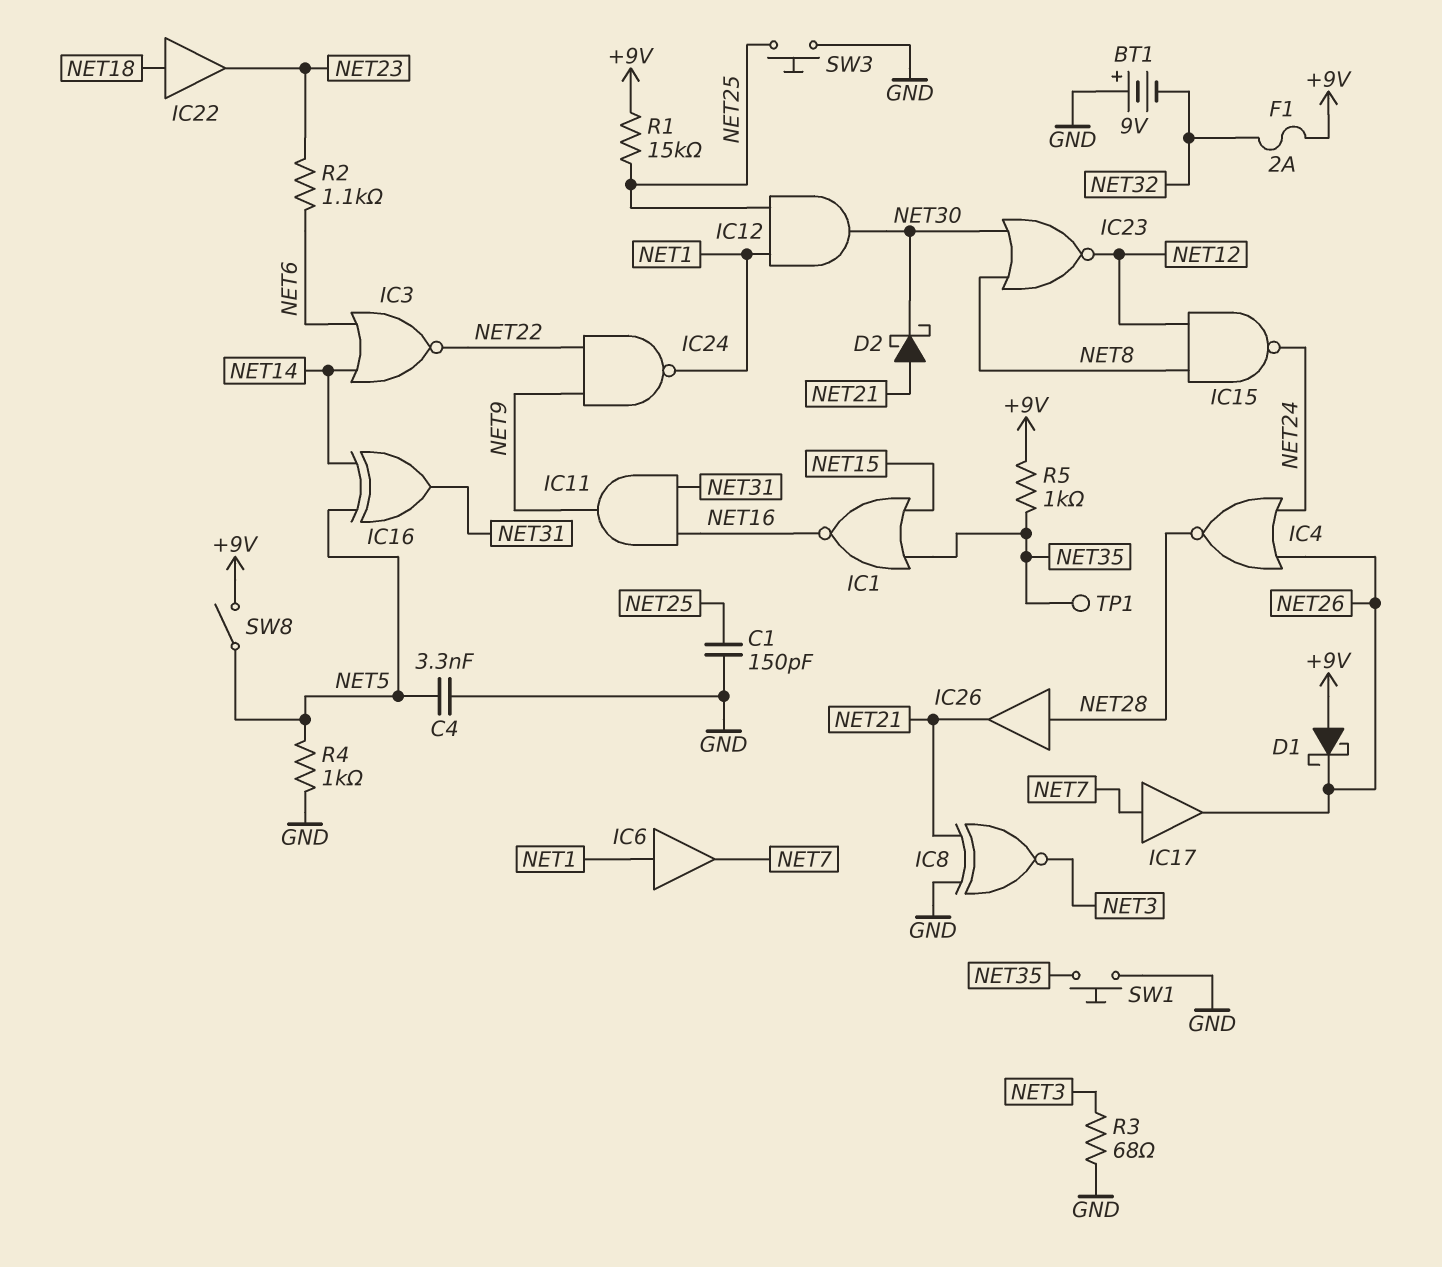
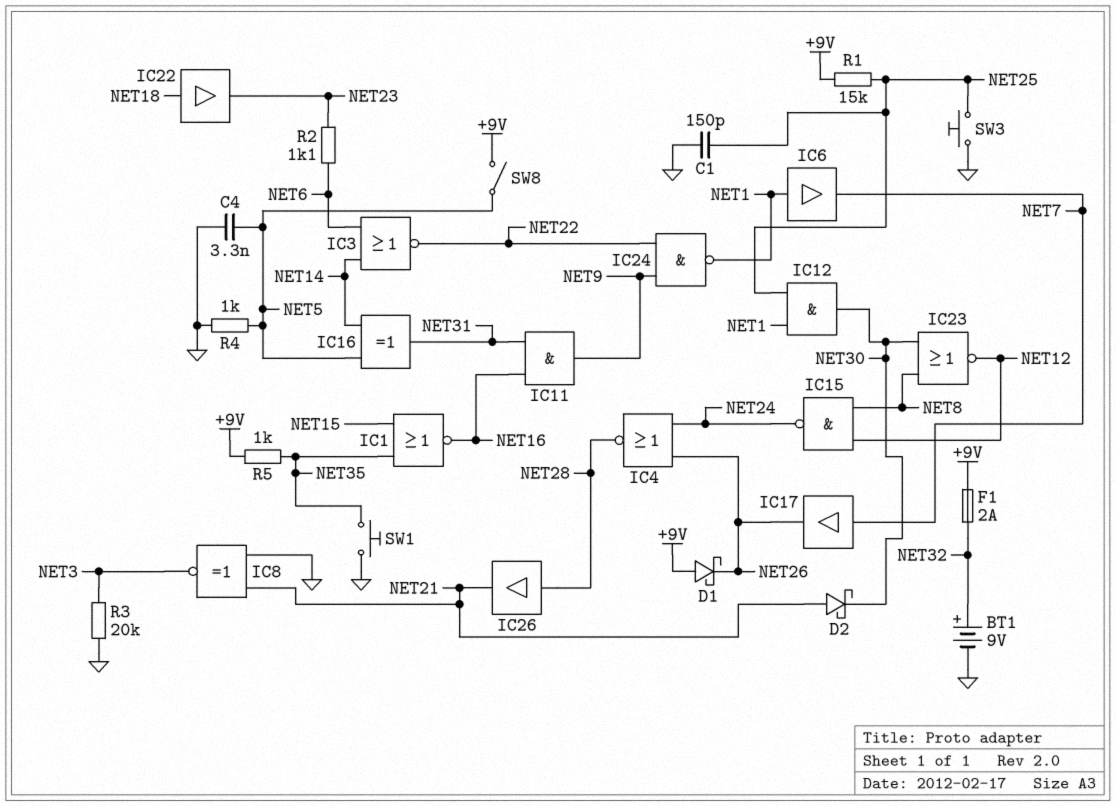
BT1: 9V (plus GND, minus NET32) -> 9V (plus NET32, minus GND)
R3: 68 (GND, NET3) -> 20k (GND, NET3)
TP1: test point (NET35) -> none

